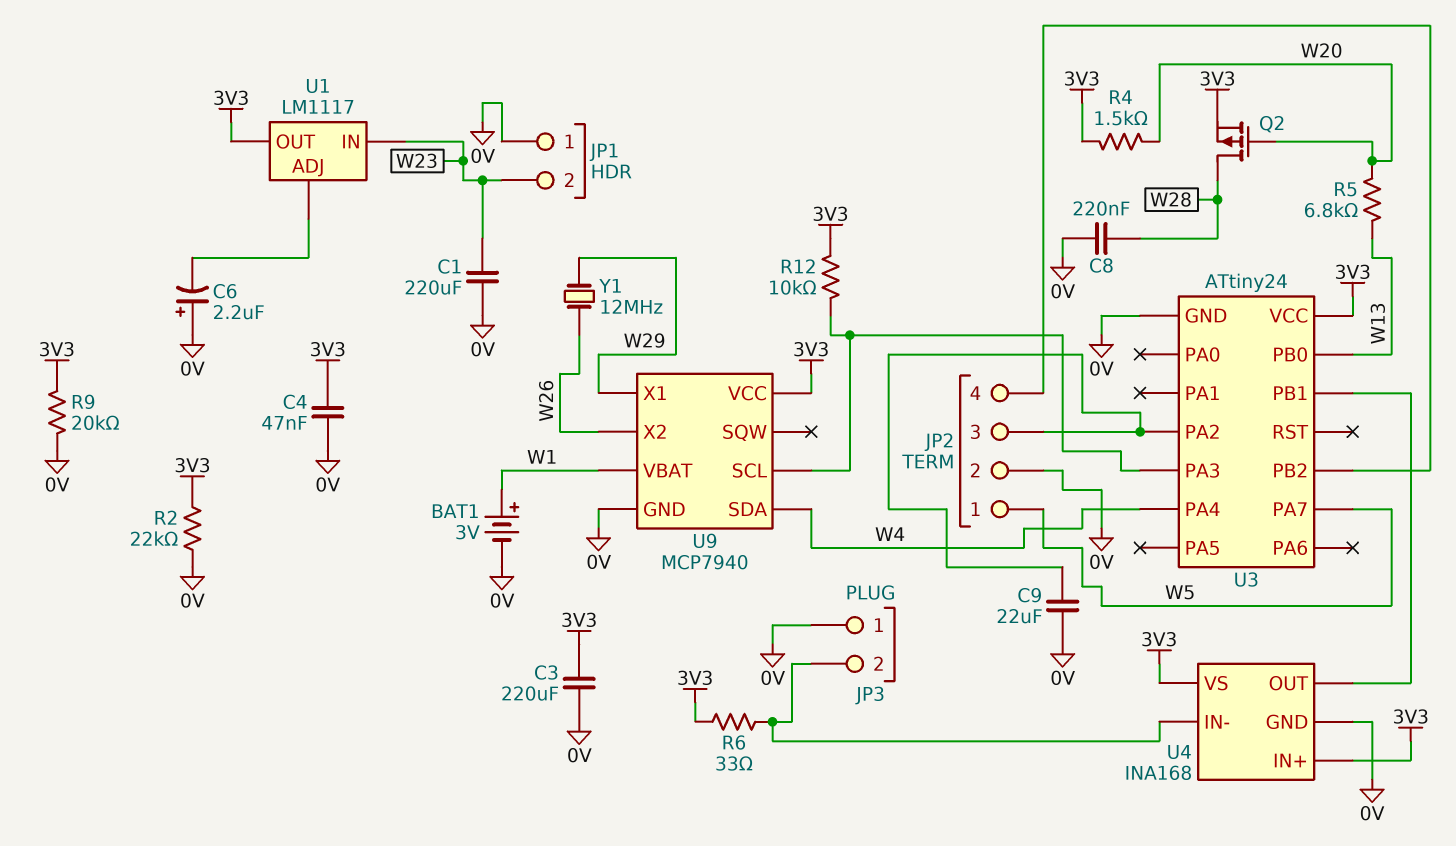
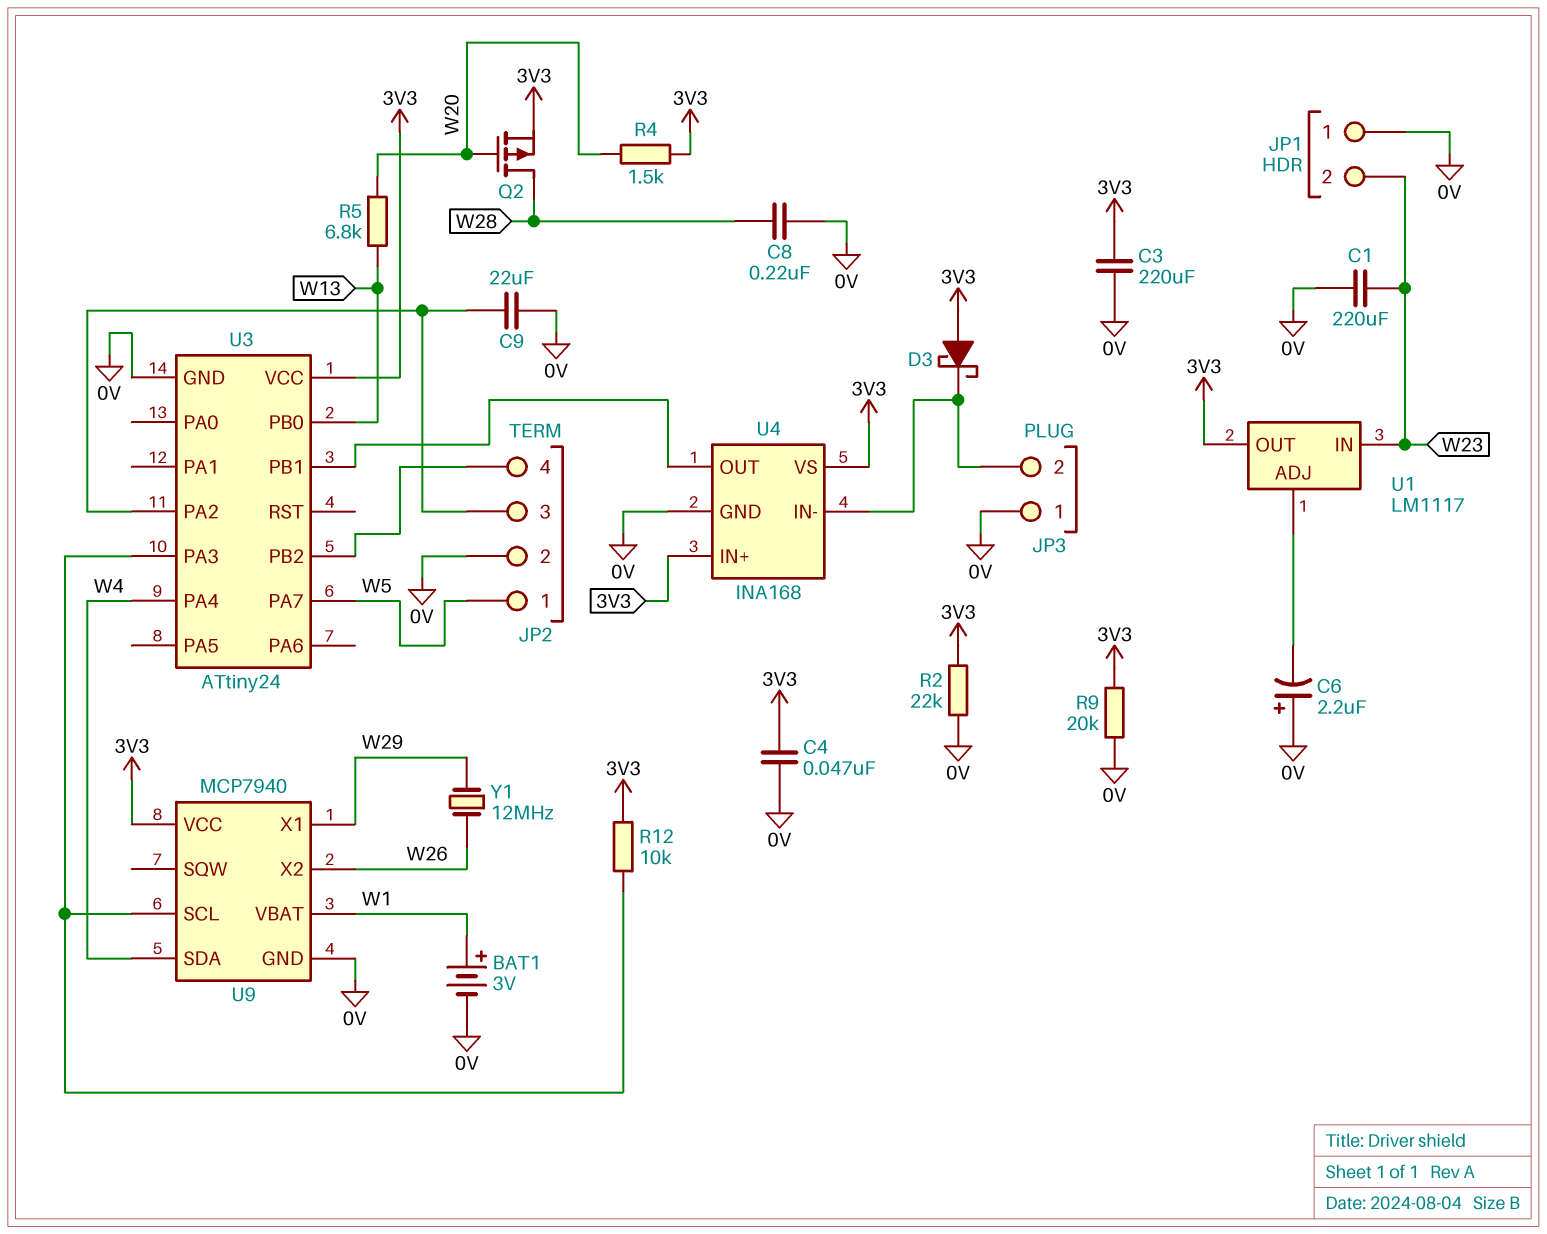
D3: none -> schottky (A 3V3, K JP3/2)
R6: 33 (3V3, JP3/2) -> none

